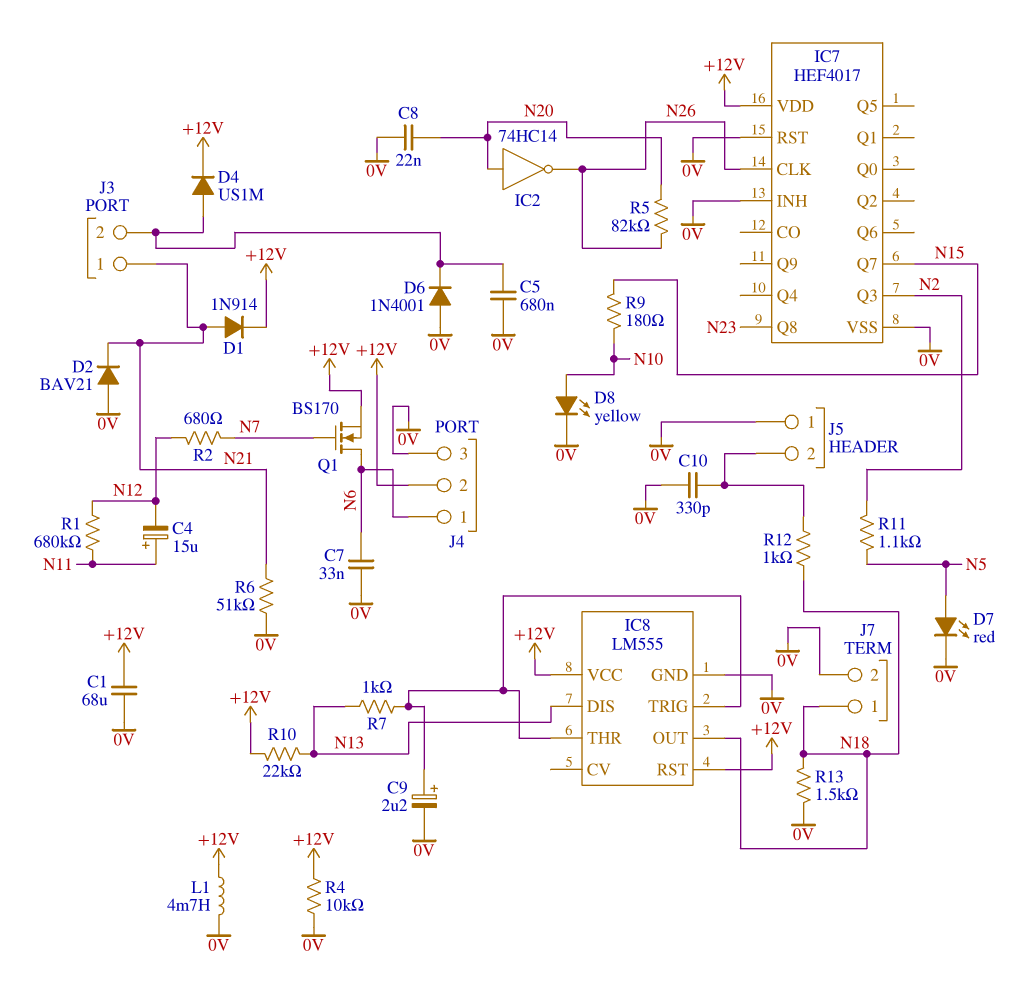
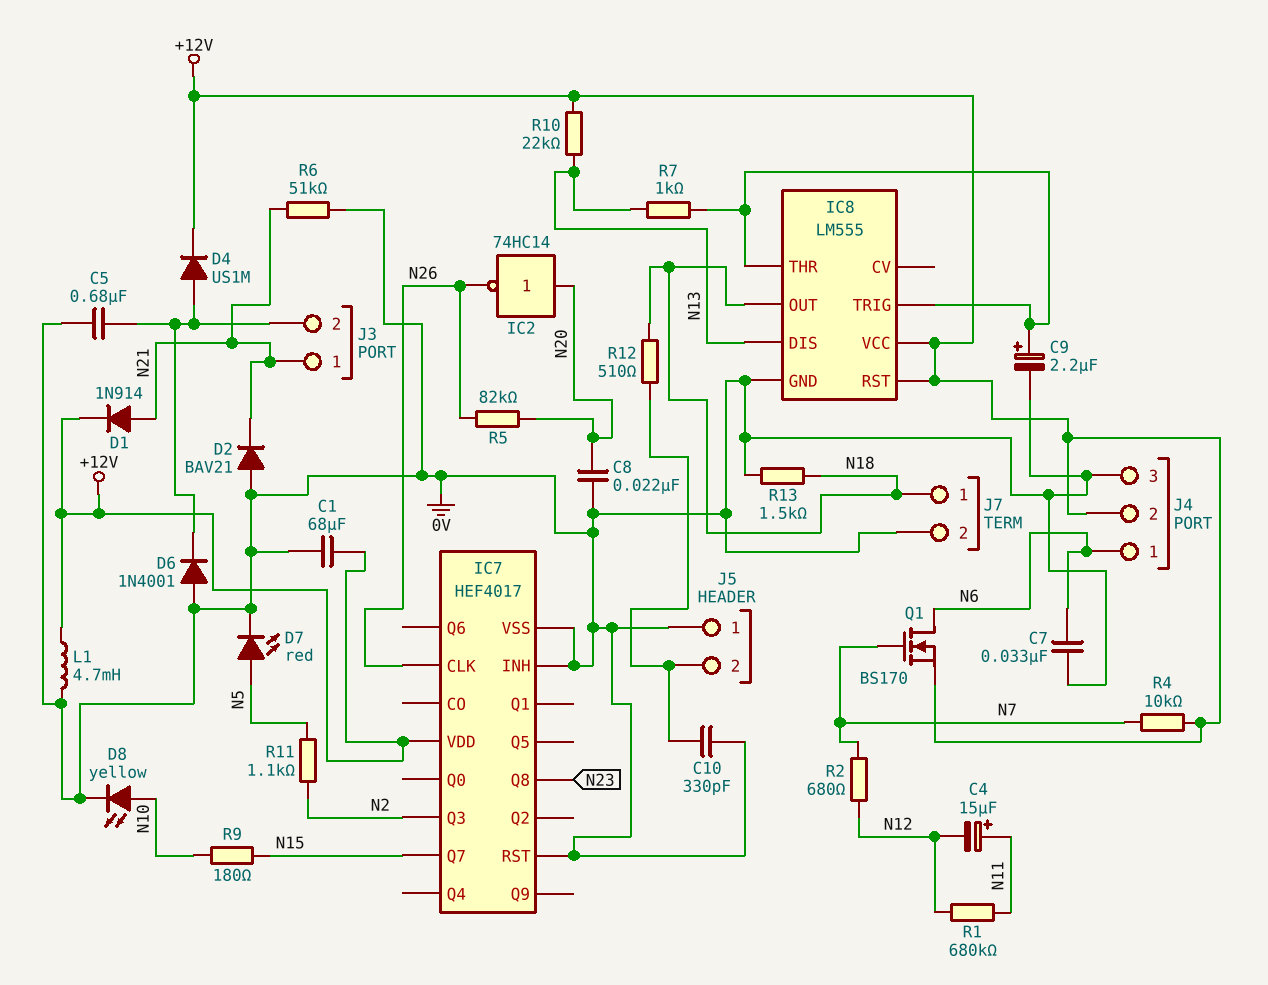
R4: 10k (+12V, 0V) -> 10k (+12V, N7)
R12: 1k (J5/2, N18) -> 510 (J5/2, N18)

